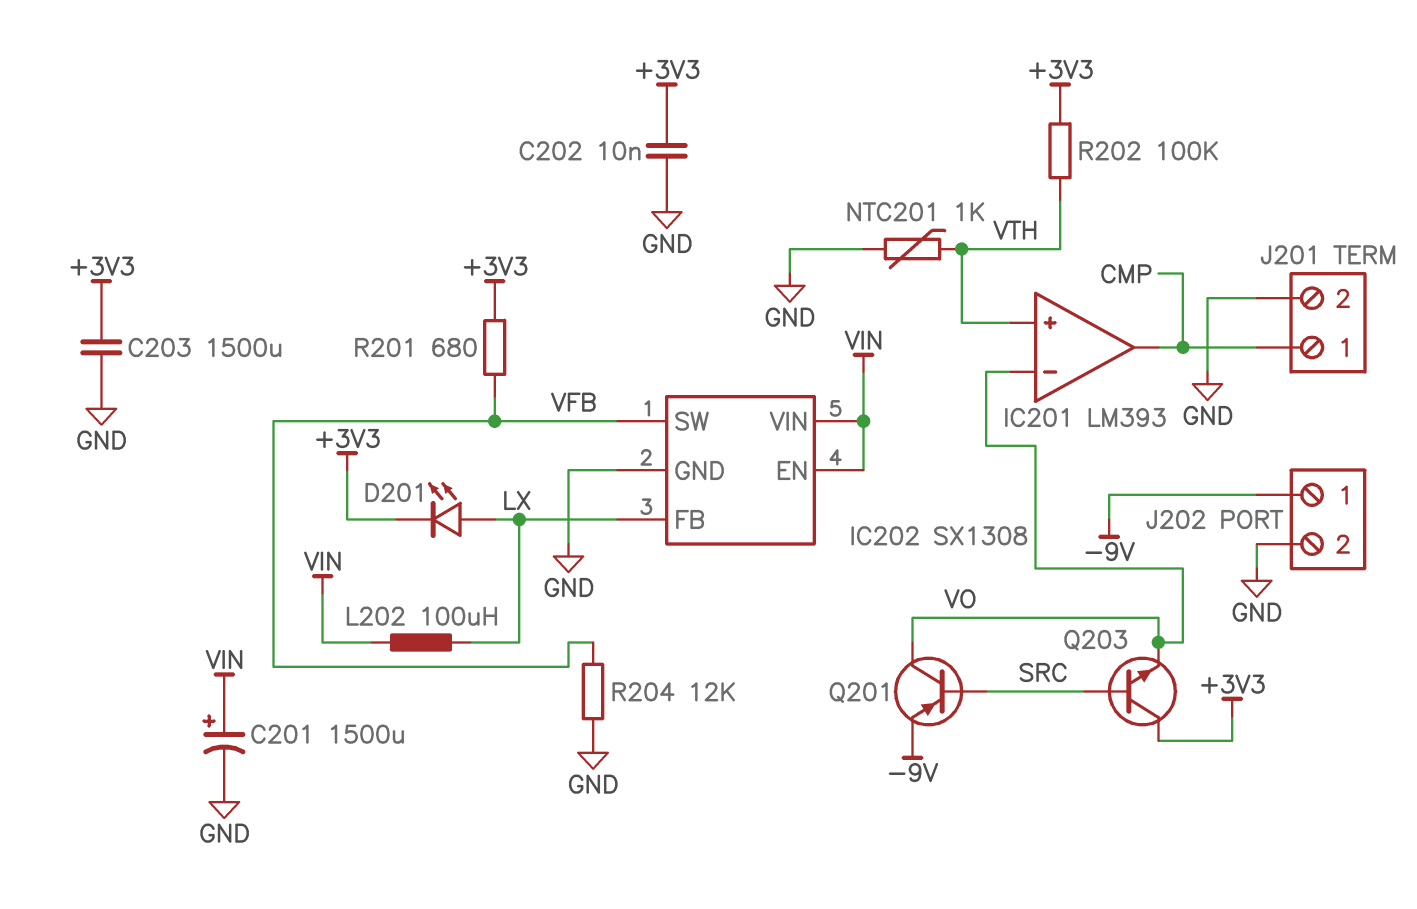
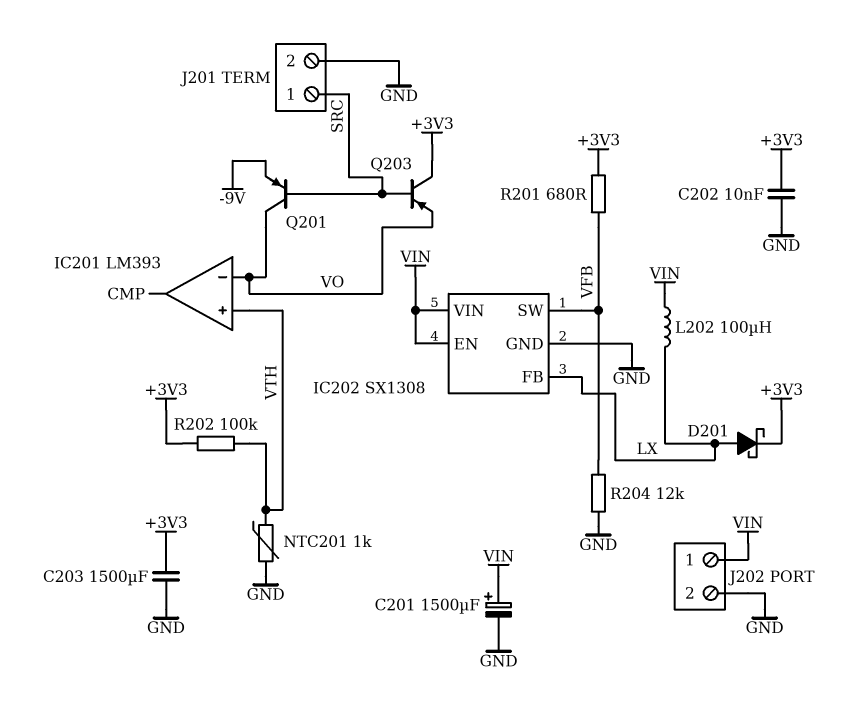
D201: LED (A LX, K +3V3) -> schottky (A LX, K +3V3)
J201 pin 1: CMP -> SRC
J202 pin 1: -9V -> VIN
Q203: NPN (B SRC, C +3V3, E VO) -> PNP (B SRC, C +3V3, E VO)

